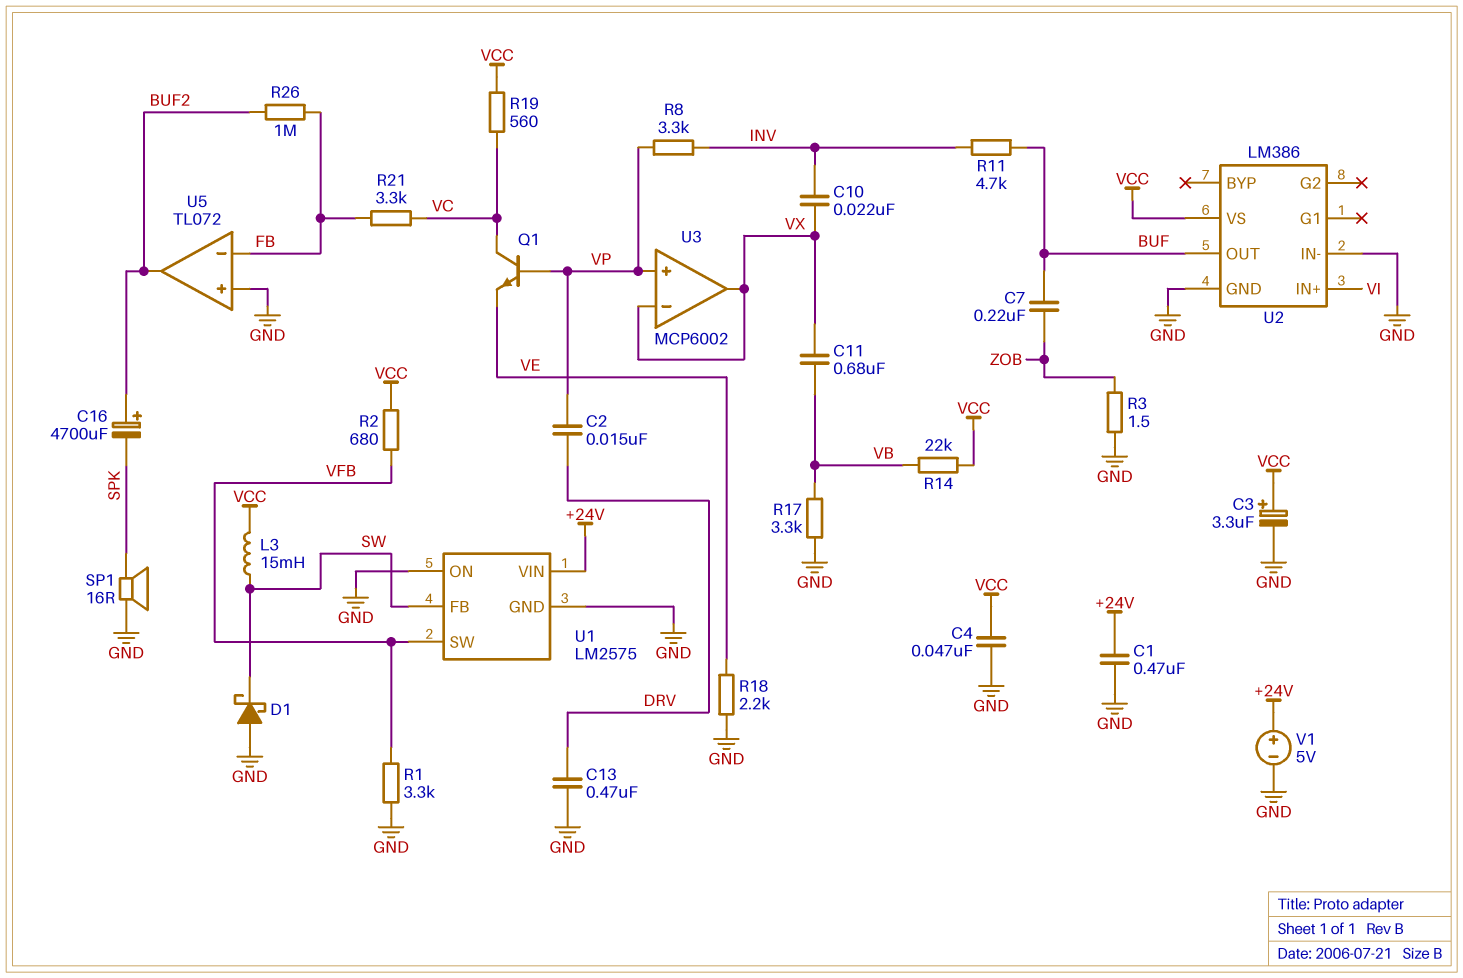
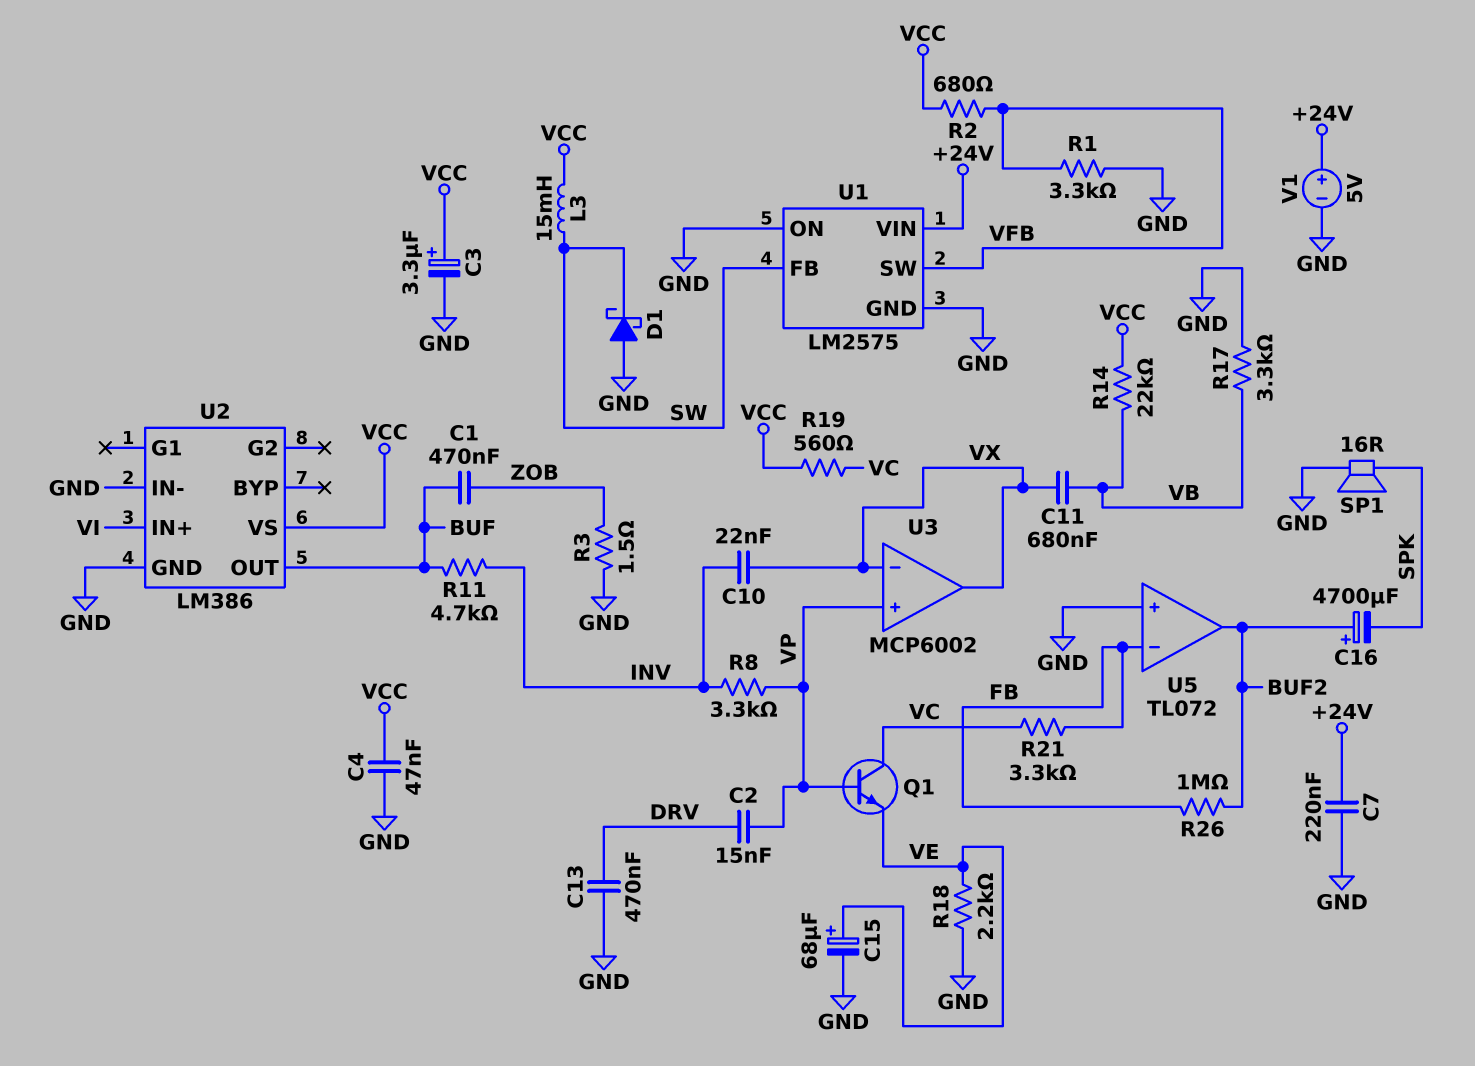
C1: 470nF (+24V, GND) -> 470nF (BUF, ZOB)
C7: 220nF (BUF, ZOB) -> 220nF (+24V, GND)
C15: none -> 68uF (plus VE, minus GND)

